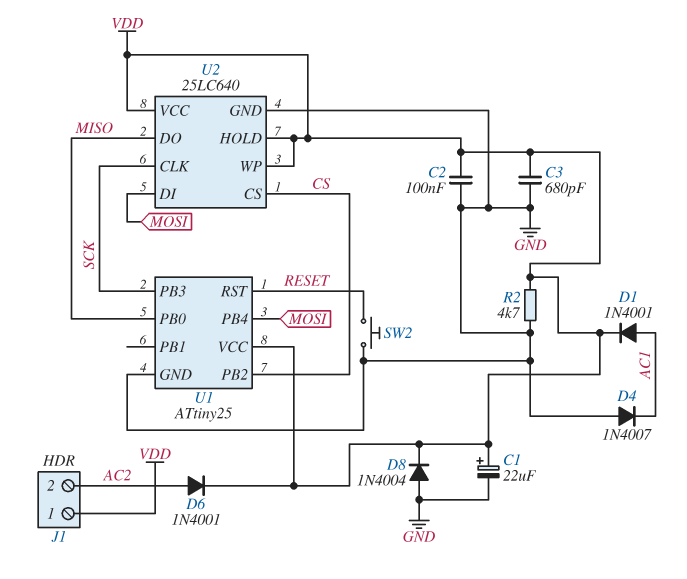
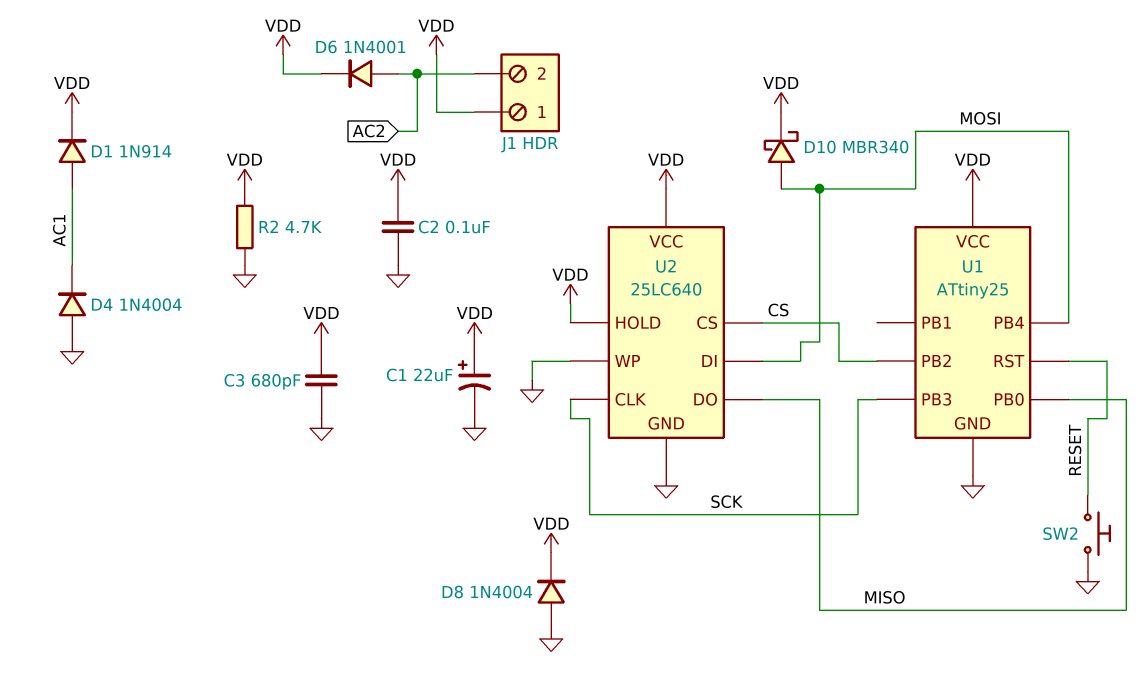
D1: diode 1N4001 (A AC1, K VDD) -> diode 1N914 (A AC1, K VDD)
D4: diode 1N4007 (A GND, K AC1) -> diode 1N4004 (A GND, K AC1)
D10: none -> schottky MBR340 (A MOSI, K VDD)
U2 pin WP: VDD -> GND

